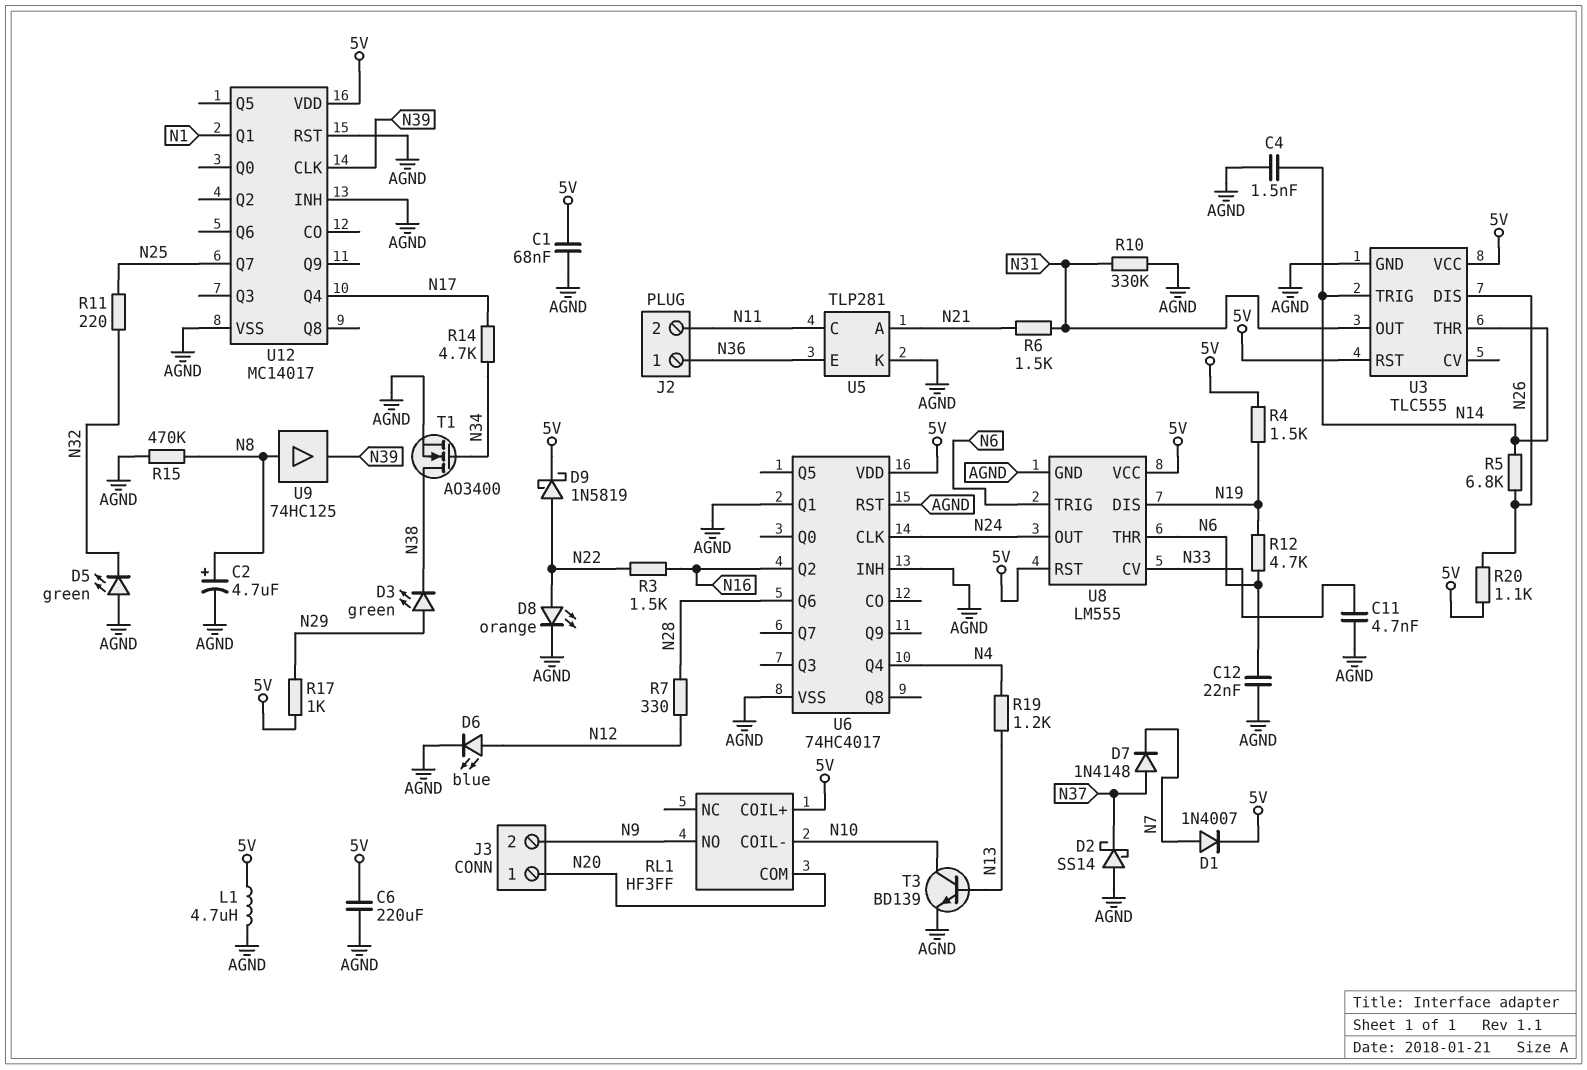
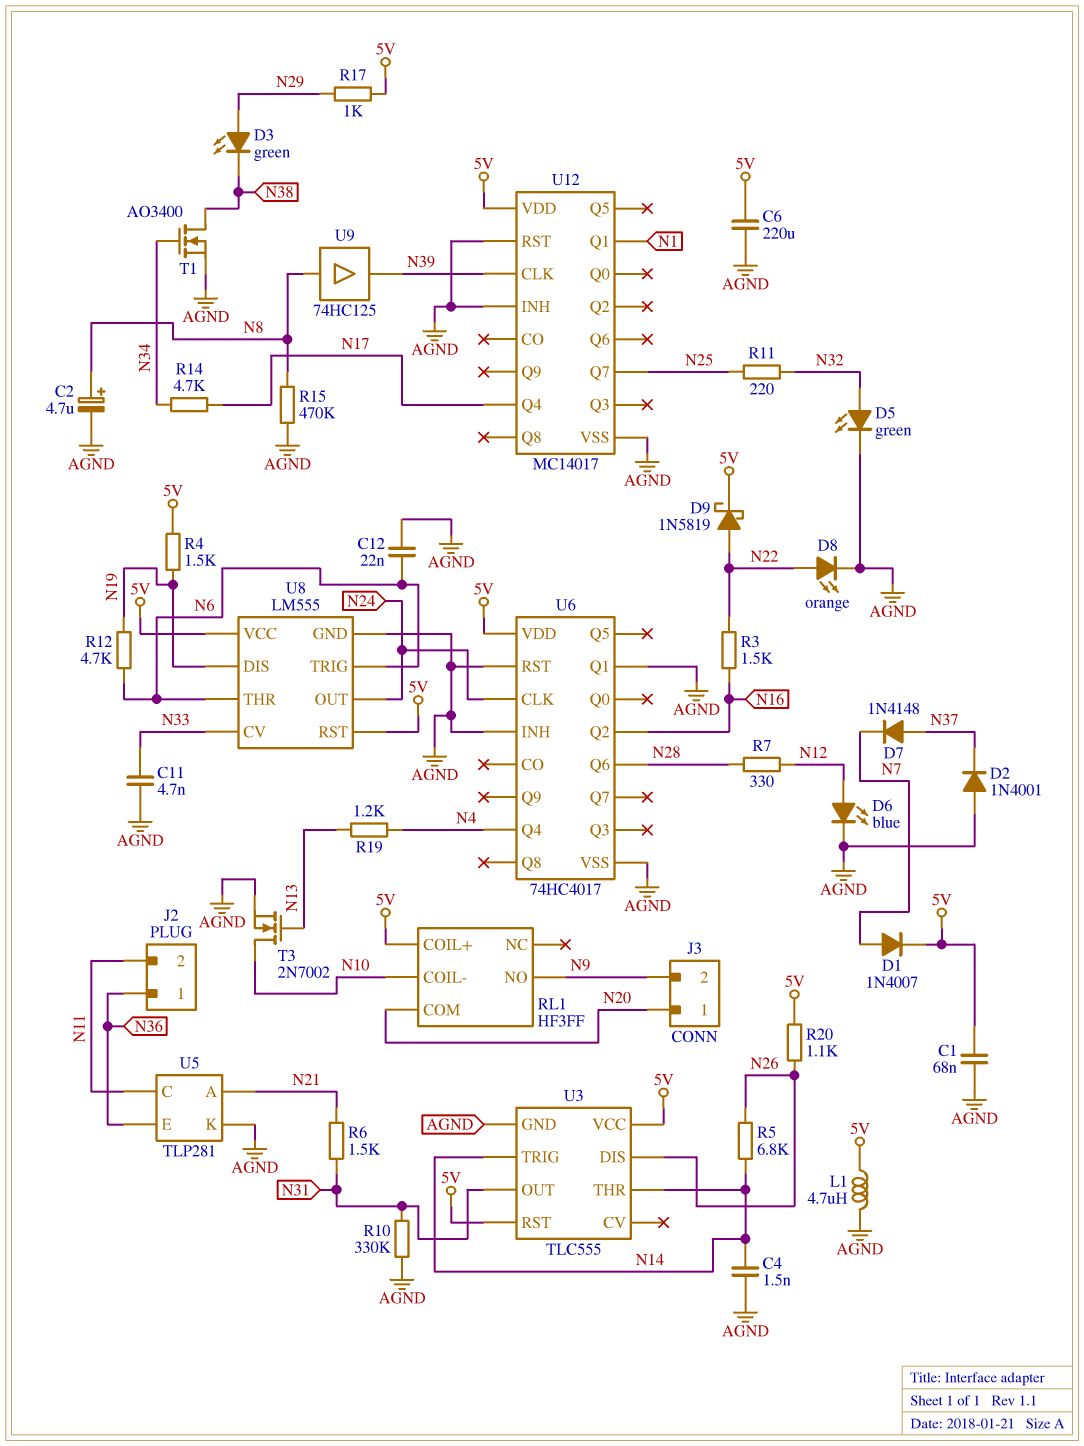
D2: schottky SS14 (A AGND, K N37) -> diode 1N4001 (A AGND, K N37)
D5: LED green (A AGND, K N32) -> LED green (A N32, K AGND)
T3: NPN BD139 (B N13, C N10, E AGND) -> NMOS 2N7002 (G N13, D N10, S AGND)

